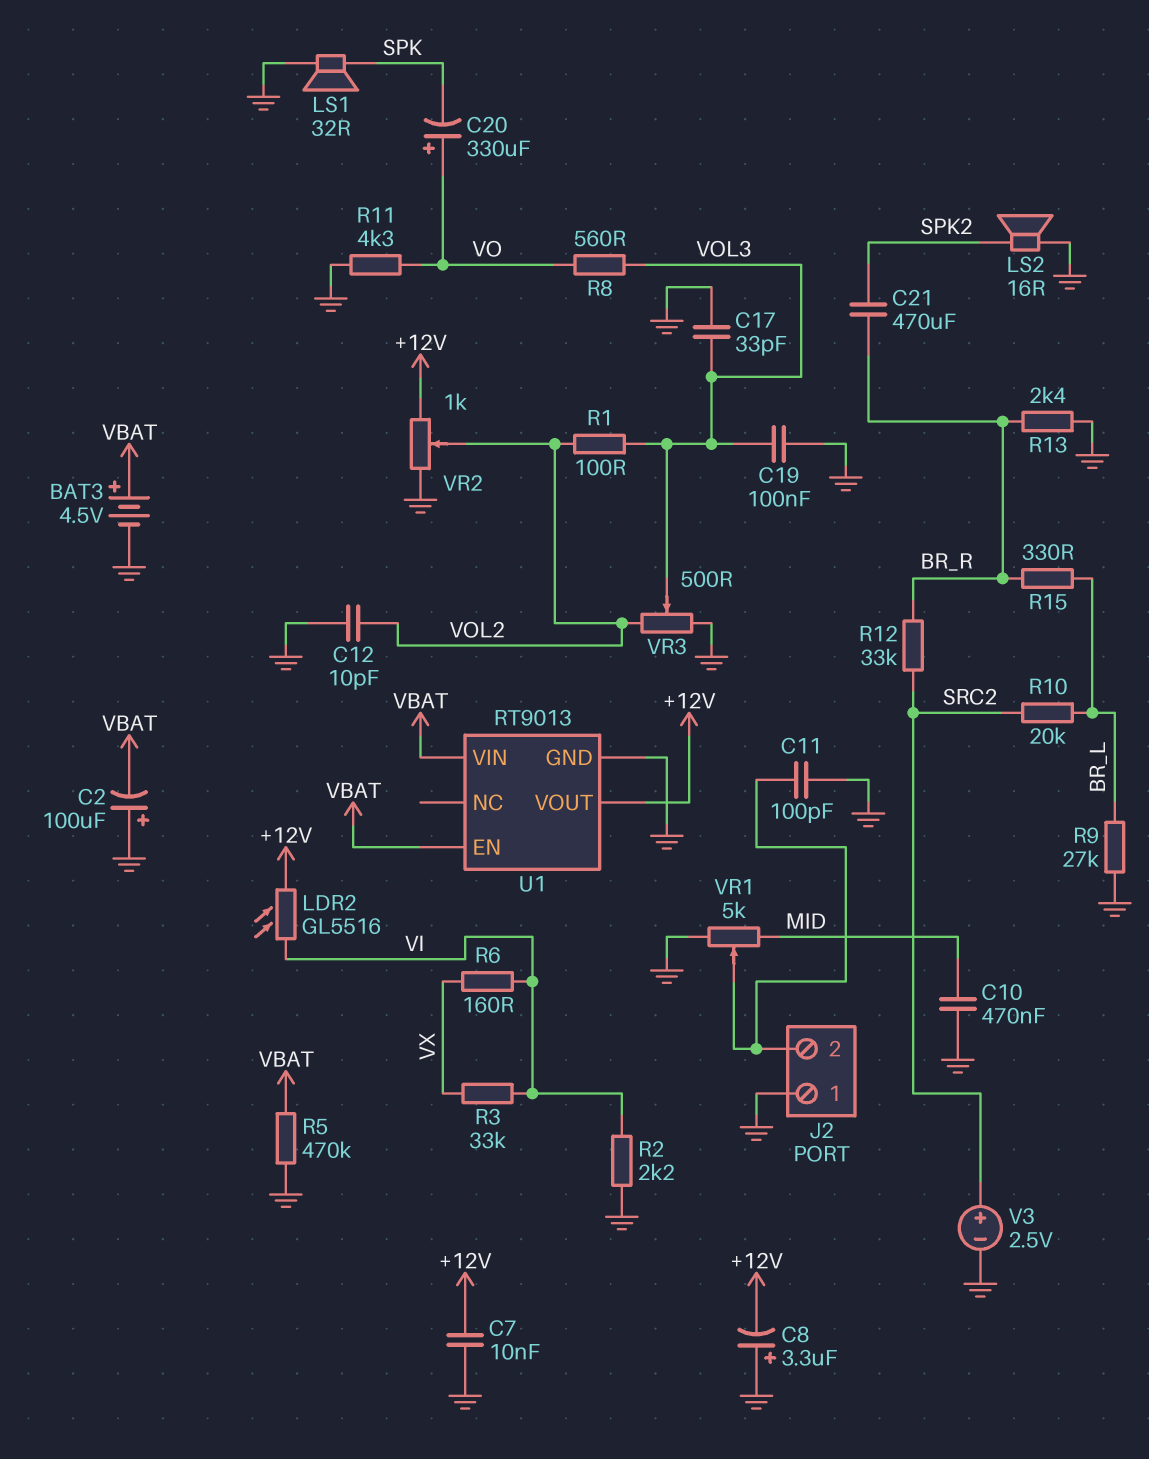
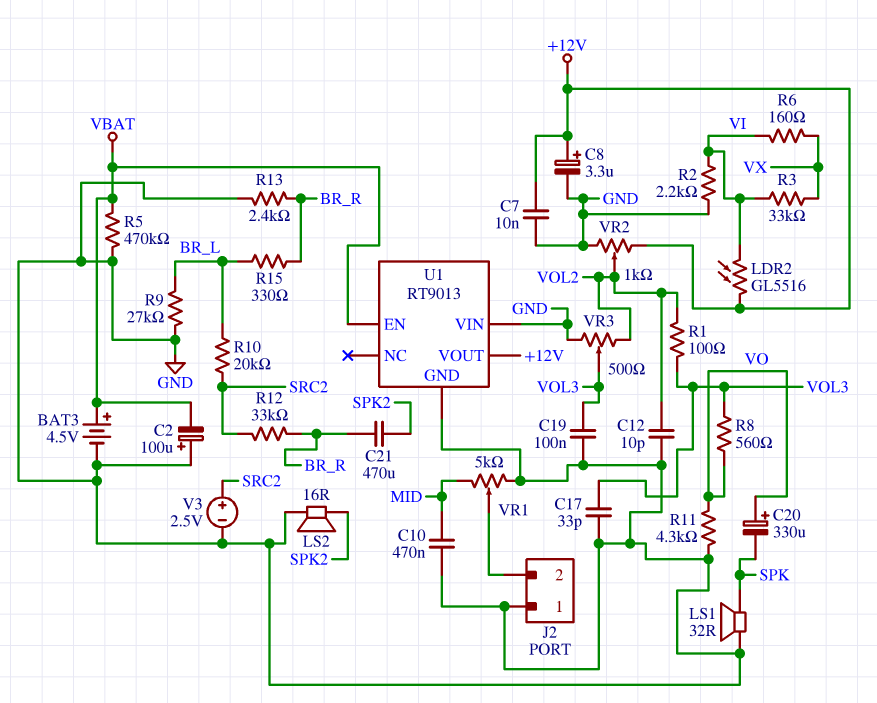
C8: 3.3uF (plus GND, minus +12V) -> 3.3uF (plus +12V, minus GND)
C11: 100pF (GND, J2/2) -> none
U1 pin VIN: VBAT -> GND

